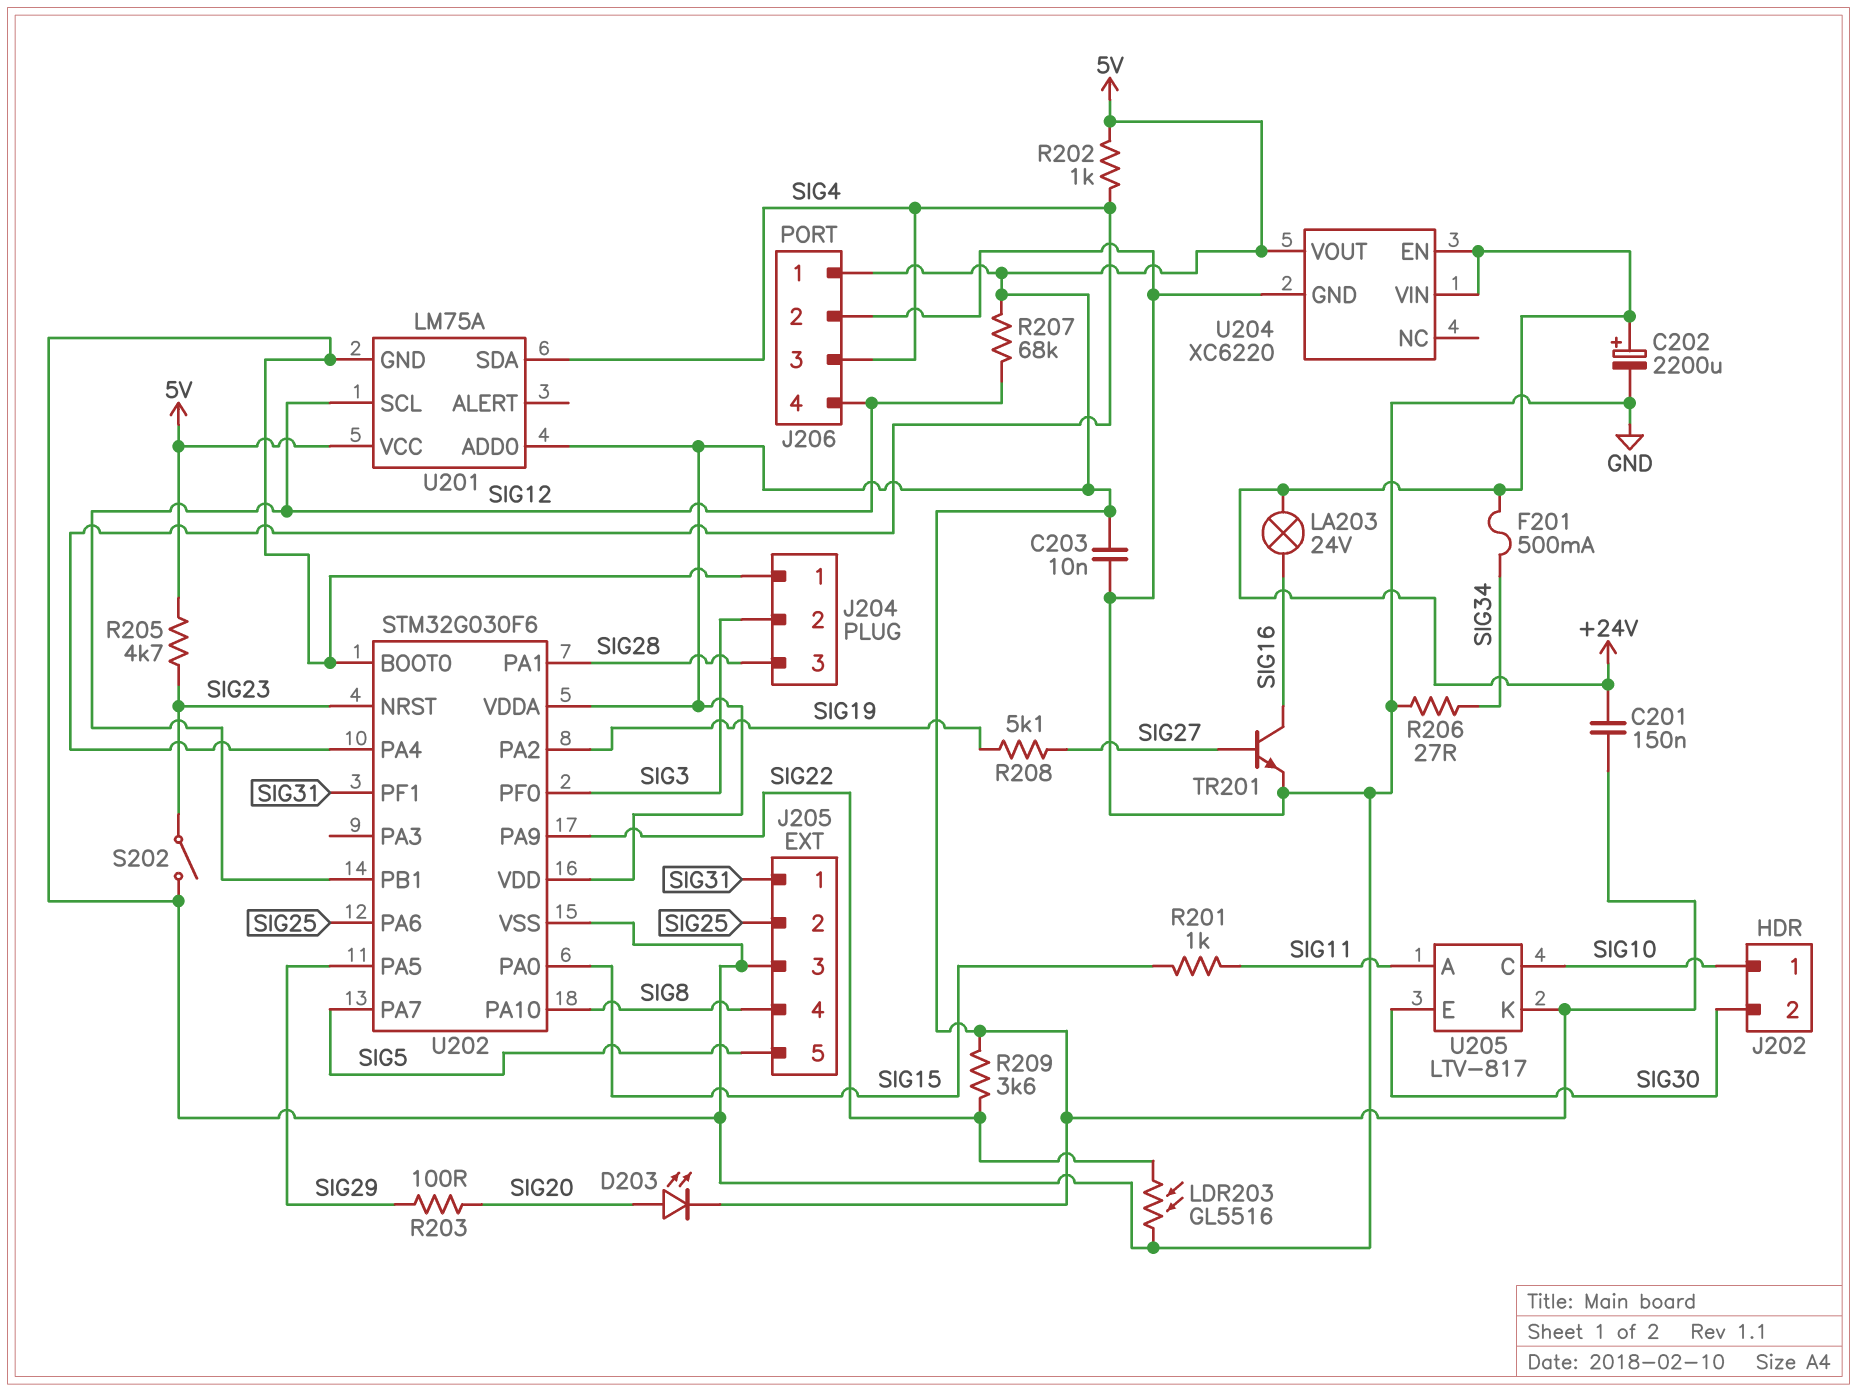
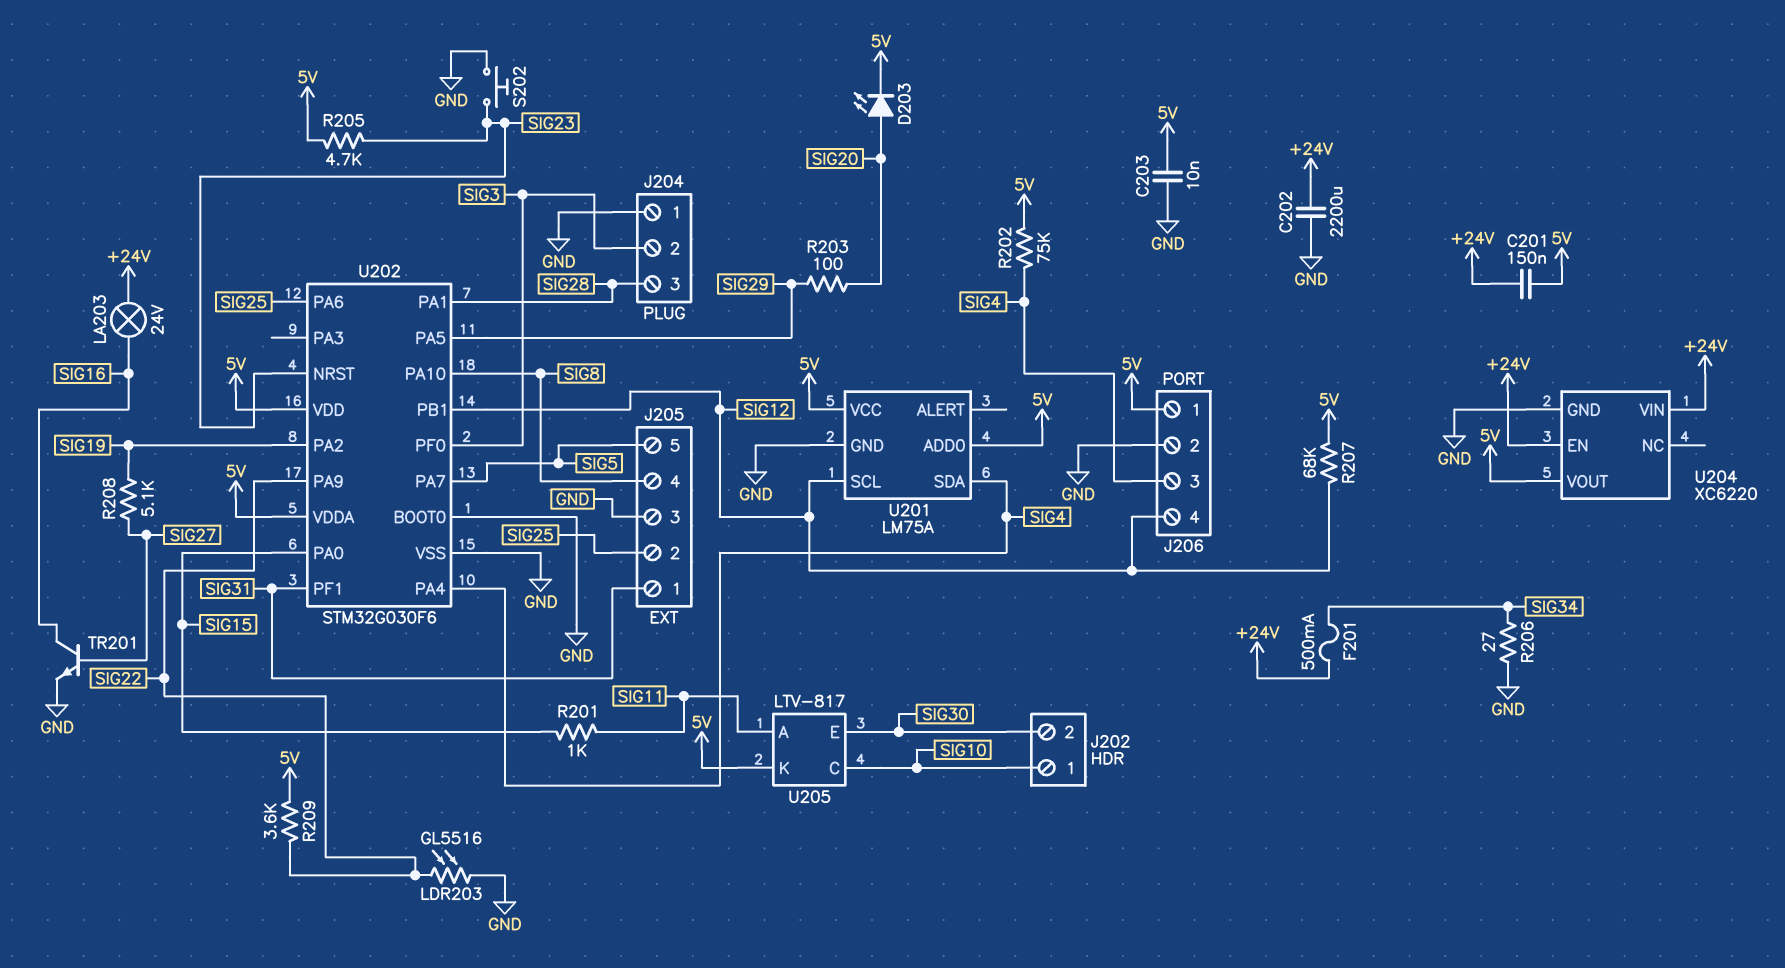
C202: 2200uF (plus +24V, minus GND) -> 2200uF (+24V, GND)
R202: 1k (5V, SIG4) -> 75k (5V, SIG4)
S202: switch (GND, SIG23) -> button (GND, SIG23)

